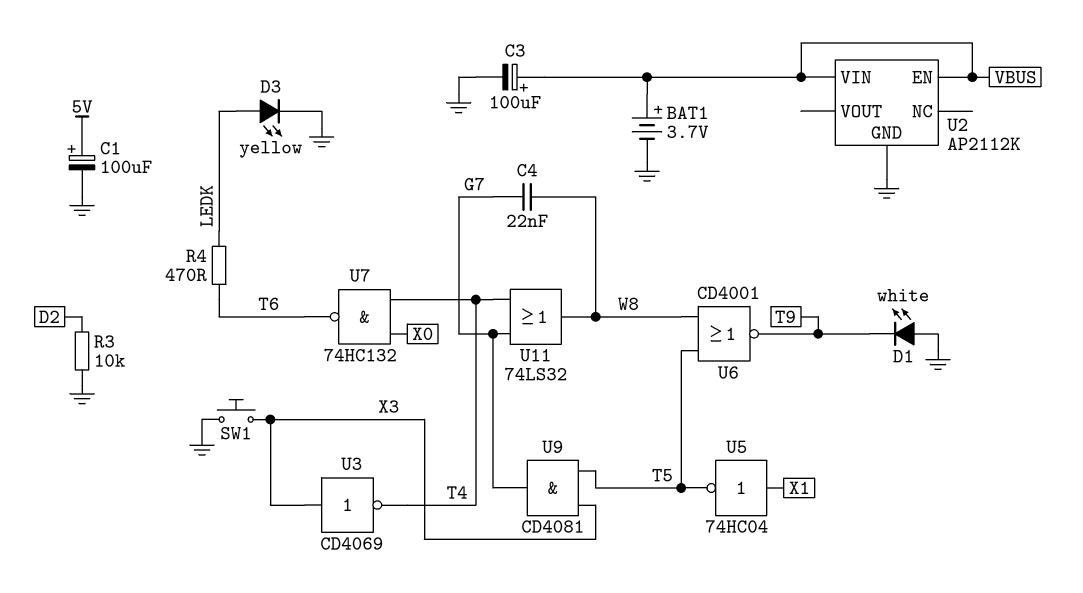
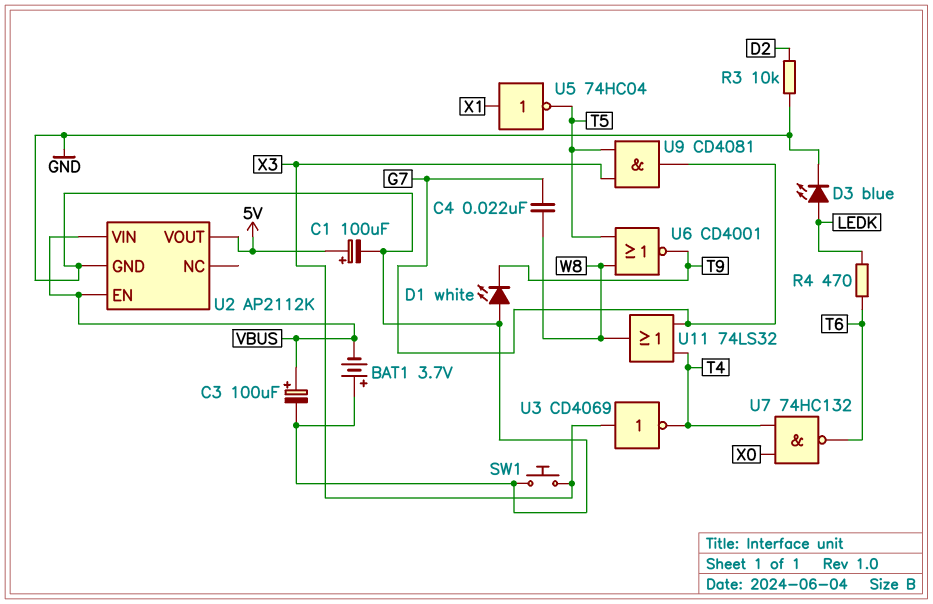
BAT1: 3.7V (plus VBUS, minus GND) -> 3.7V (plus GND, minus VBUS)
D3: LED yellow (A LEDK, K GND) -> LED blue (A LEDK, K GND)
U2 pin VOUT: none -> 5V

